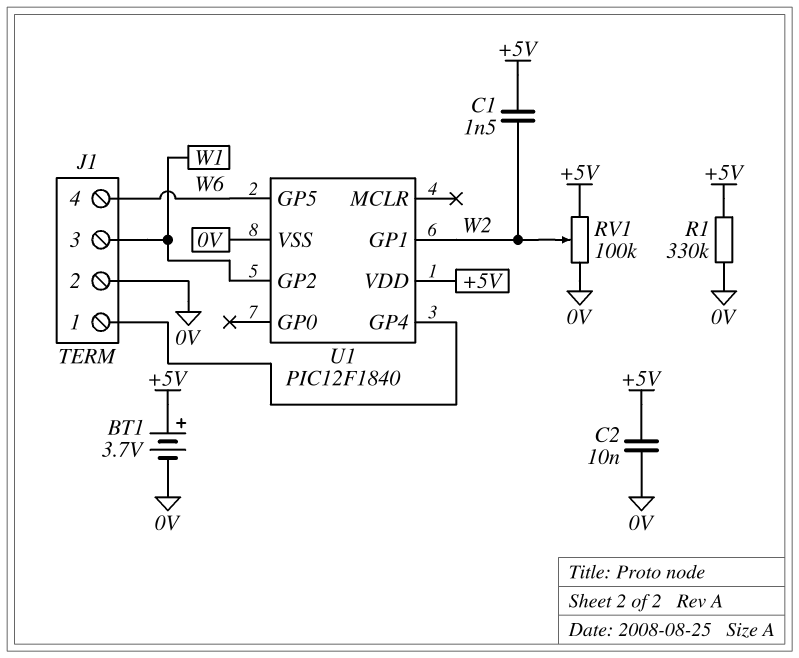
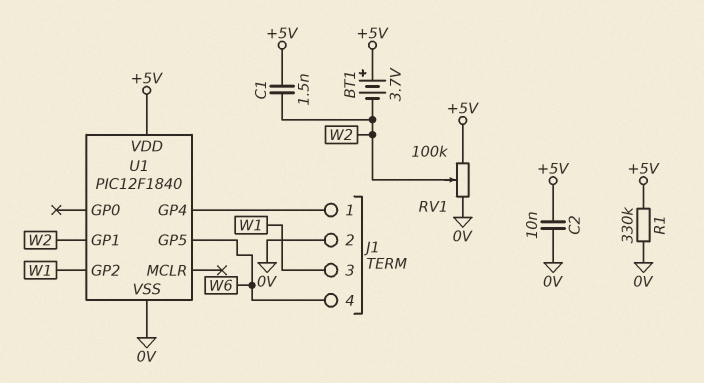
BT1: 3.7V (plus +5V, minus 0V) -> 3.7V (plus +5V, minus W2)

